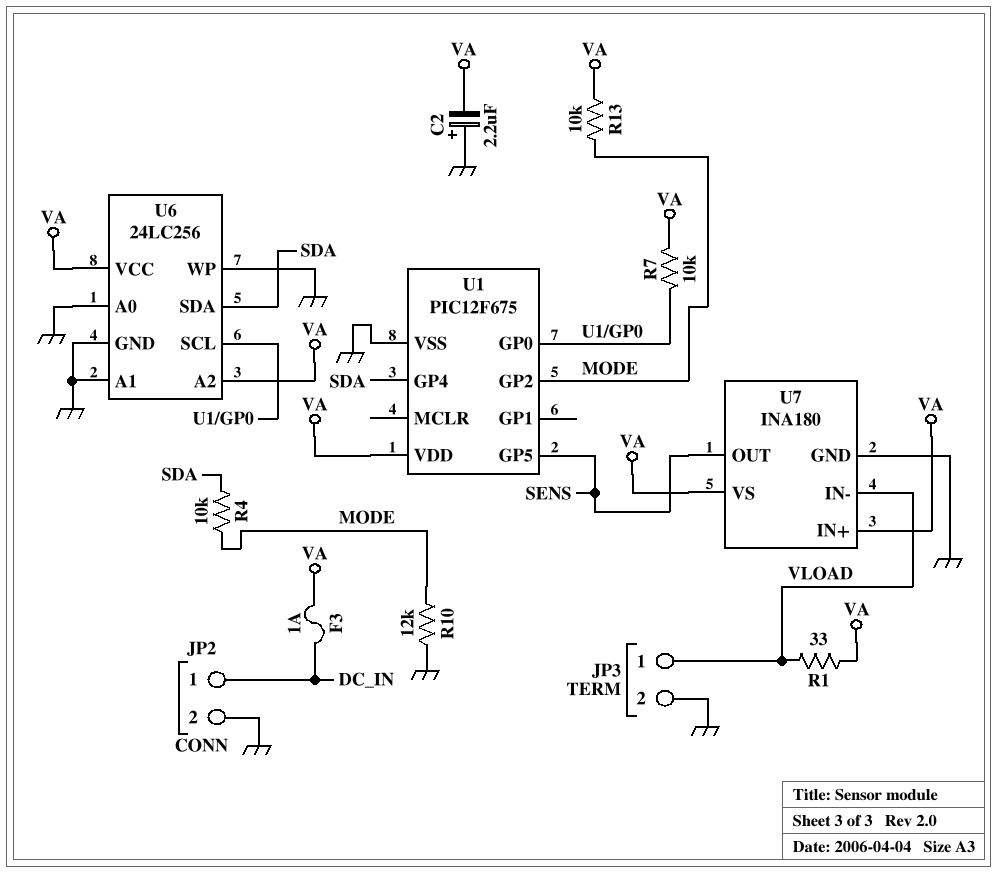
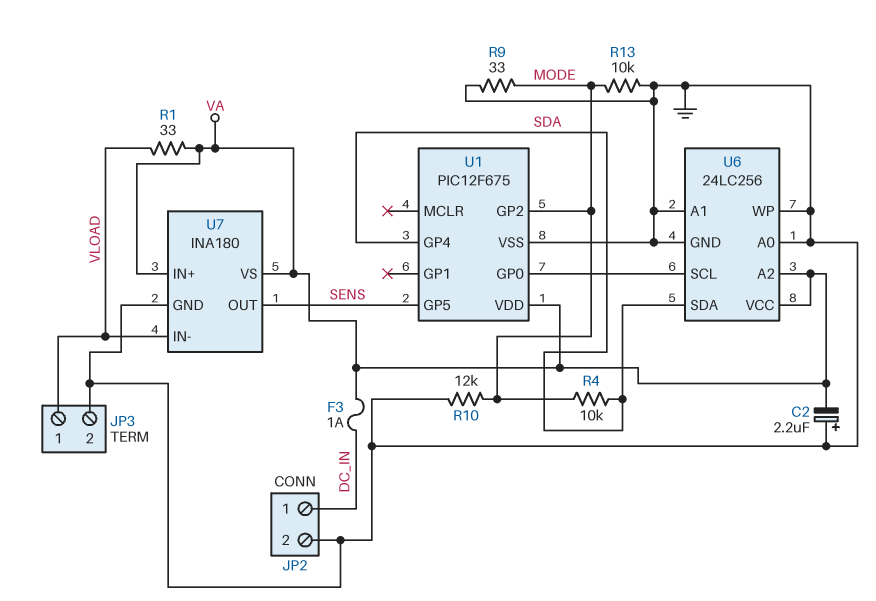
R7: 10k (U1/GP0, VA) -> none
R9: none -> 33 (GND, MODE)
R13: 10k (MODE, VA) -> 10k (GND, MODE)

